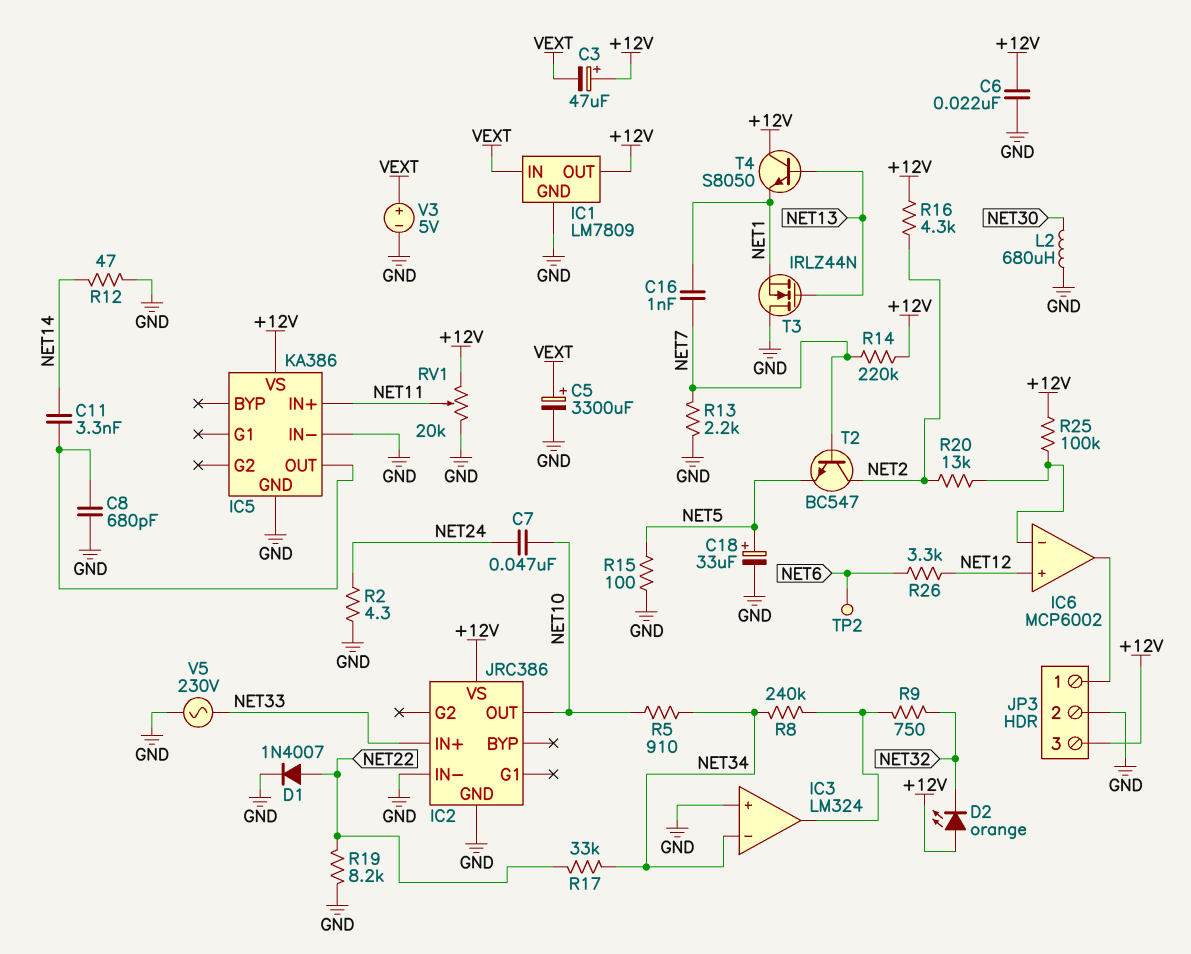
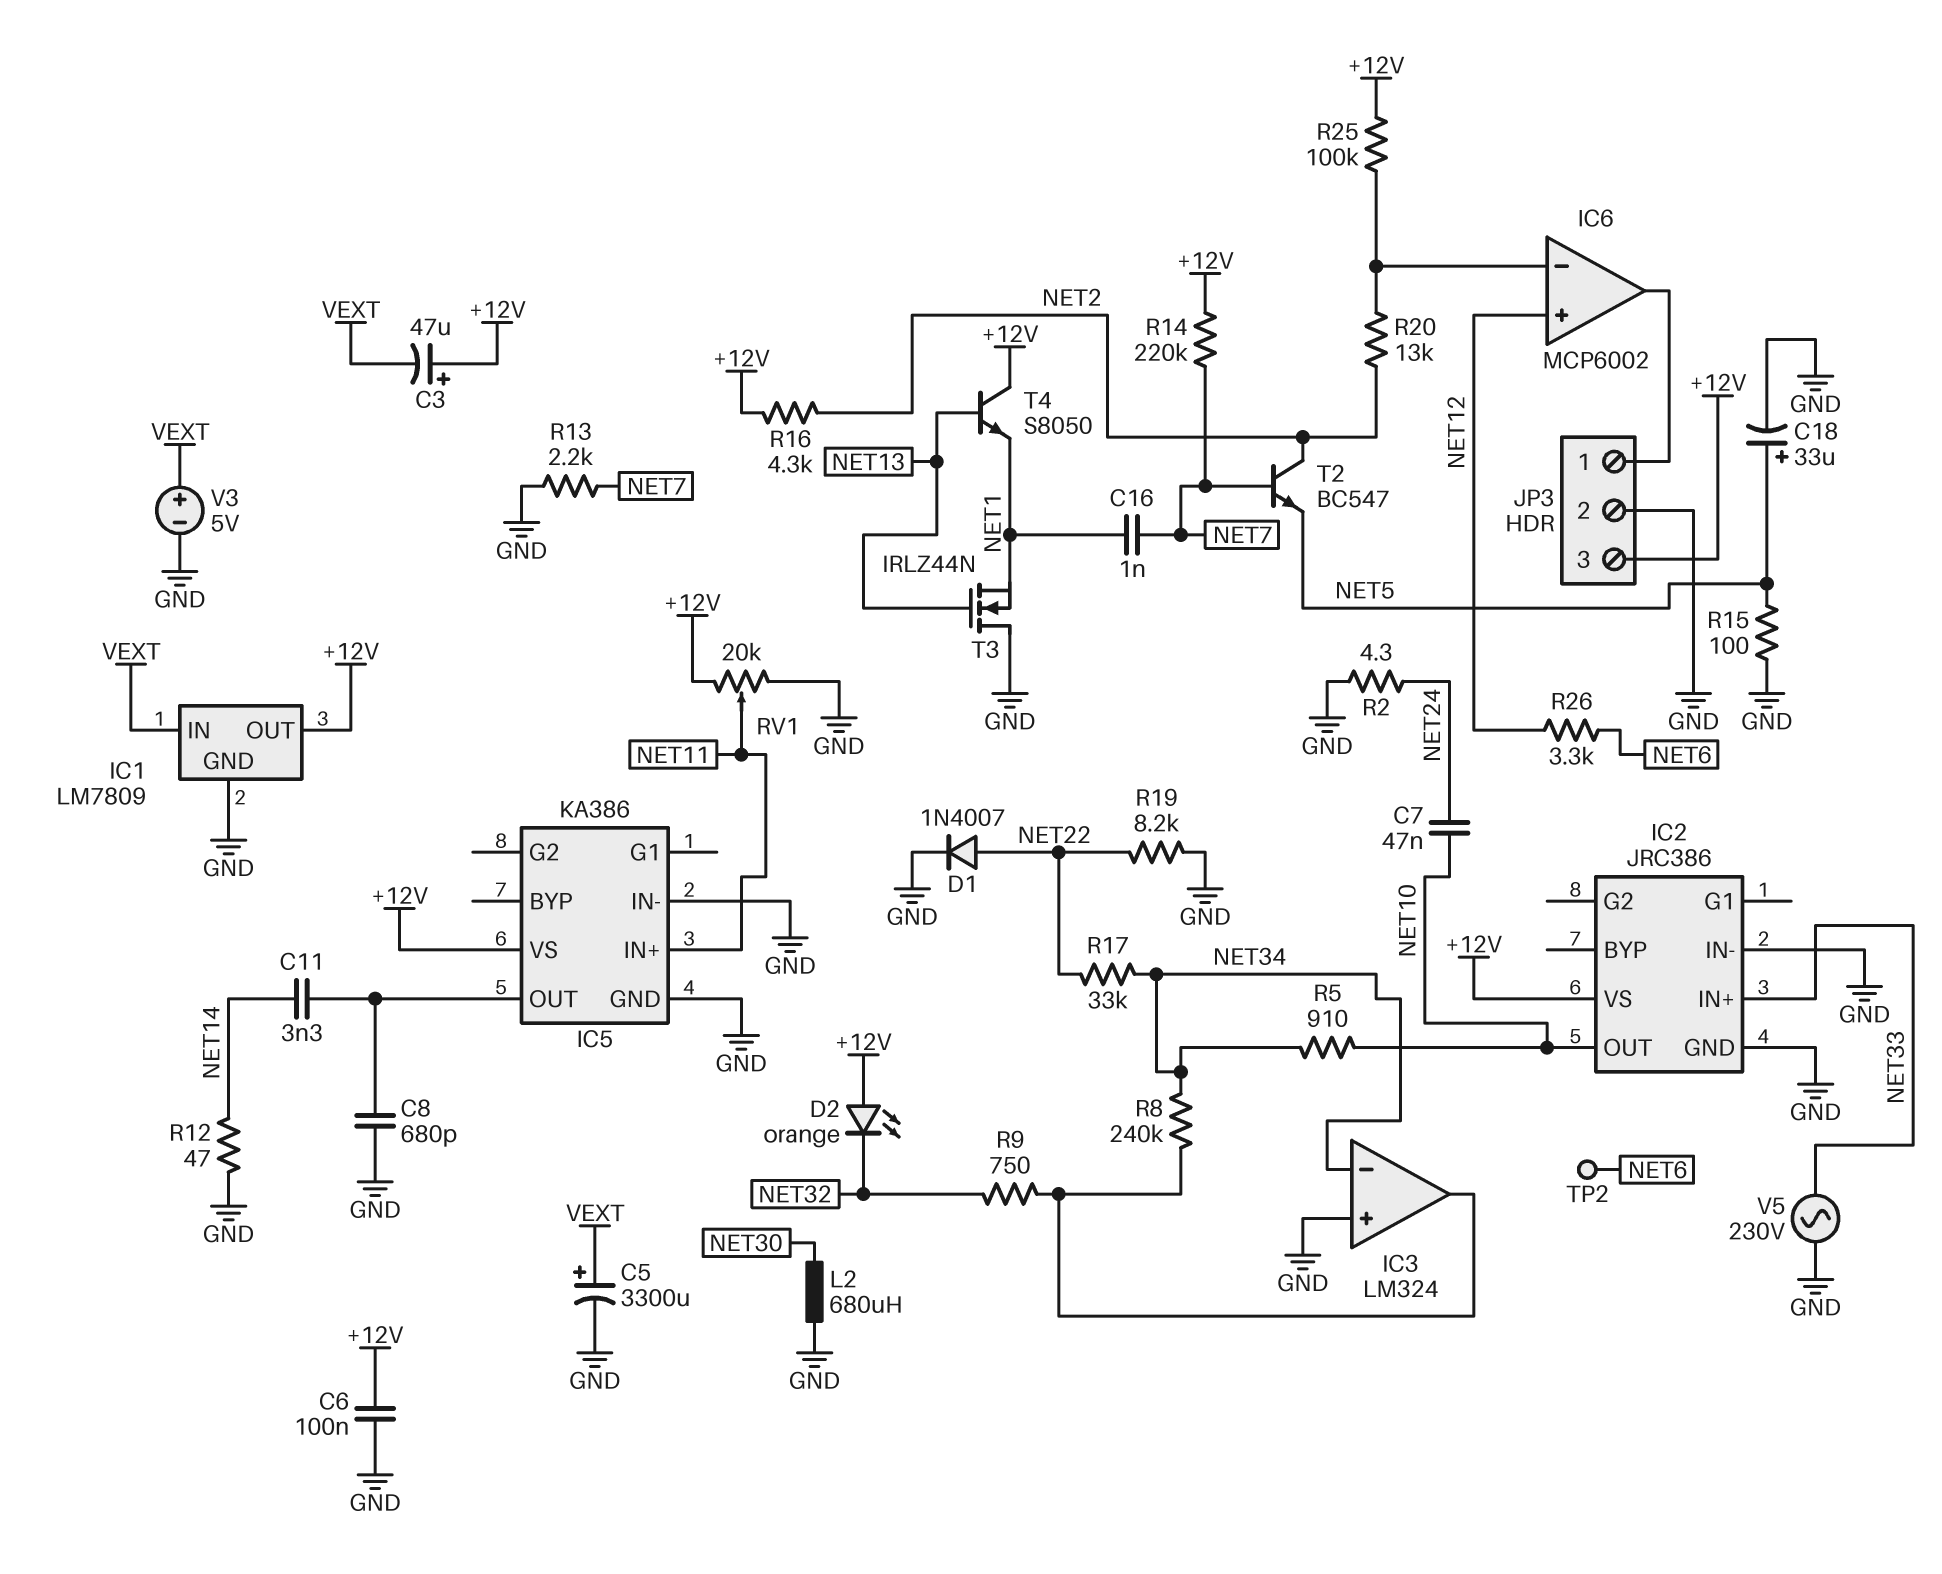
C6: 22nF (+12V, GND) -> 100nF (+12V, GND)

